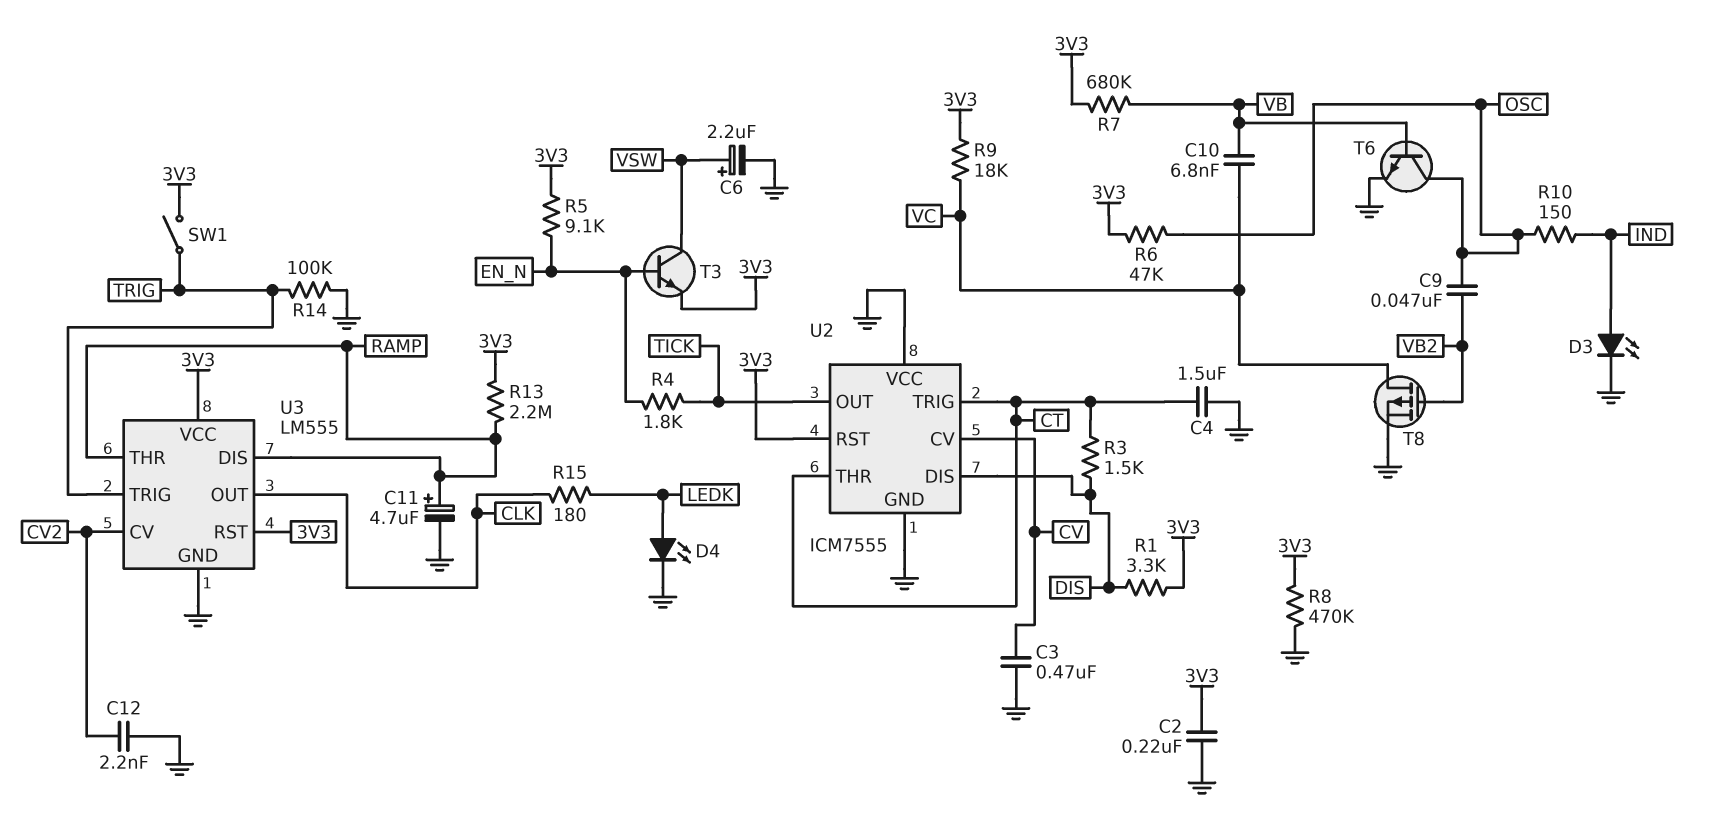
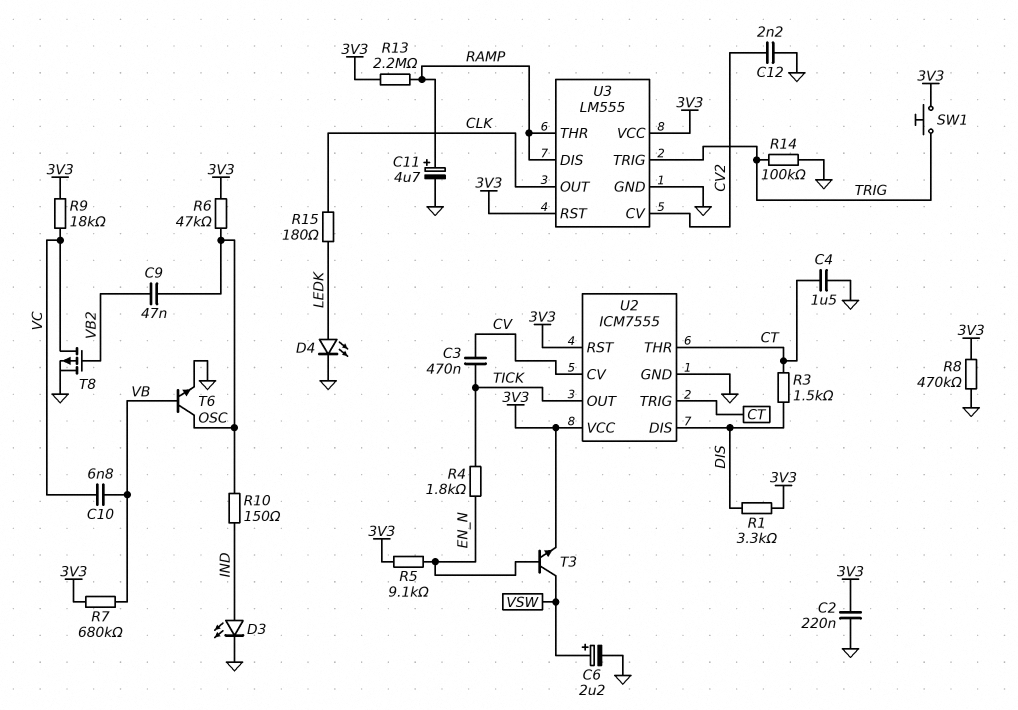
C3: 470nF (CV, GND) -> 470nF (CV, TICK)
SW1: switch (3V3, TRIG) -> button (3V3, TRIG)
U2 pin VCC: GND -> 3V3

